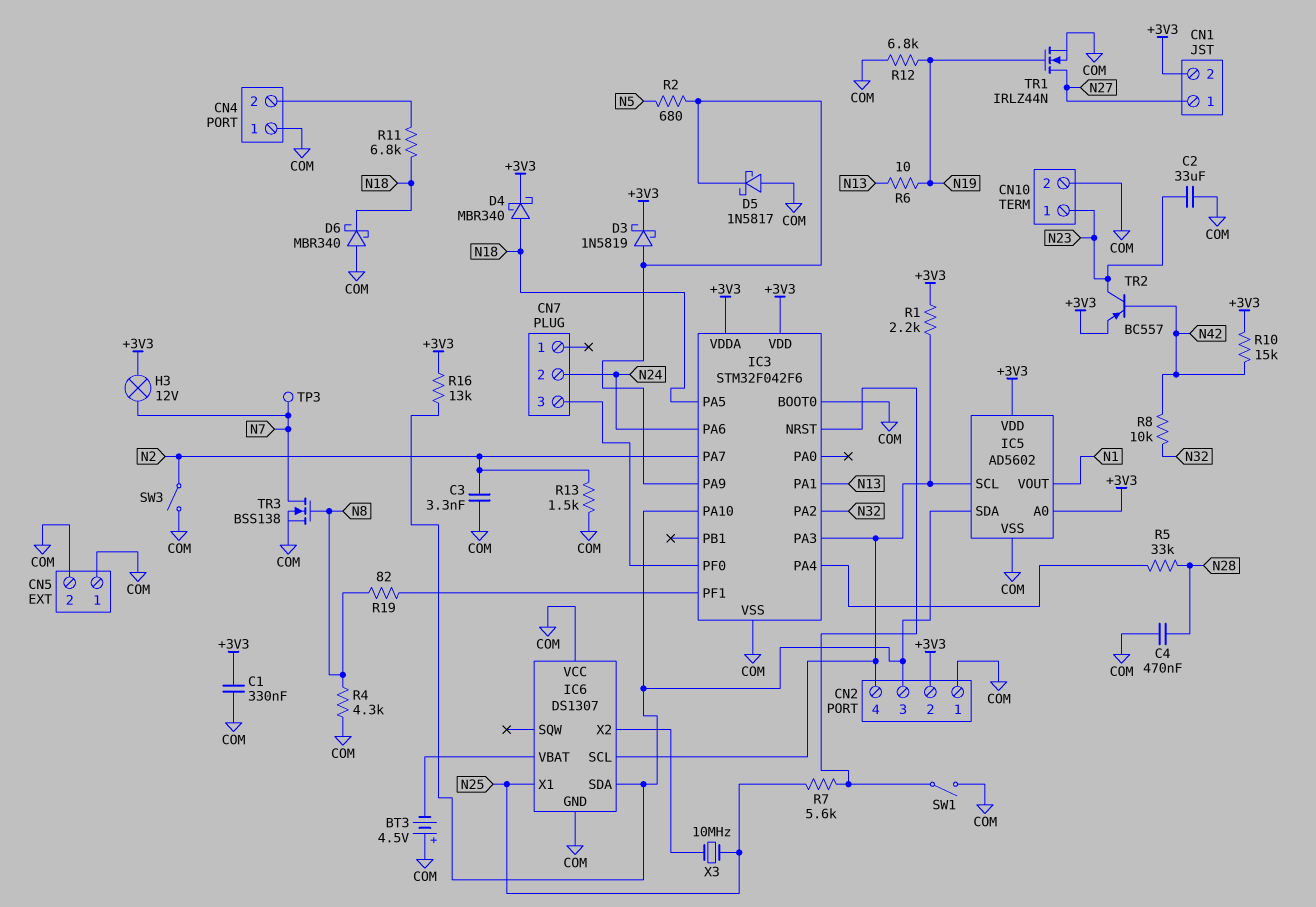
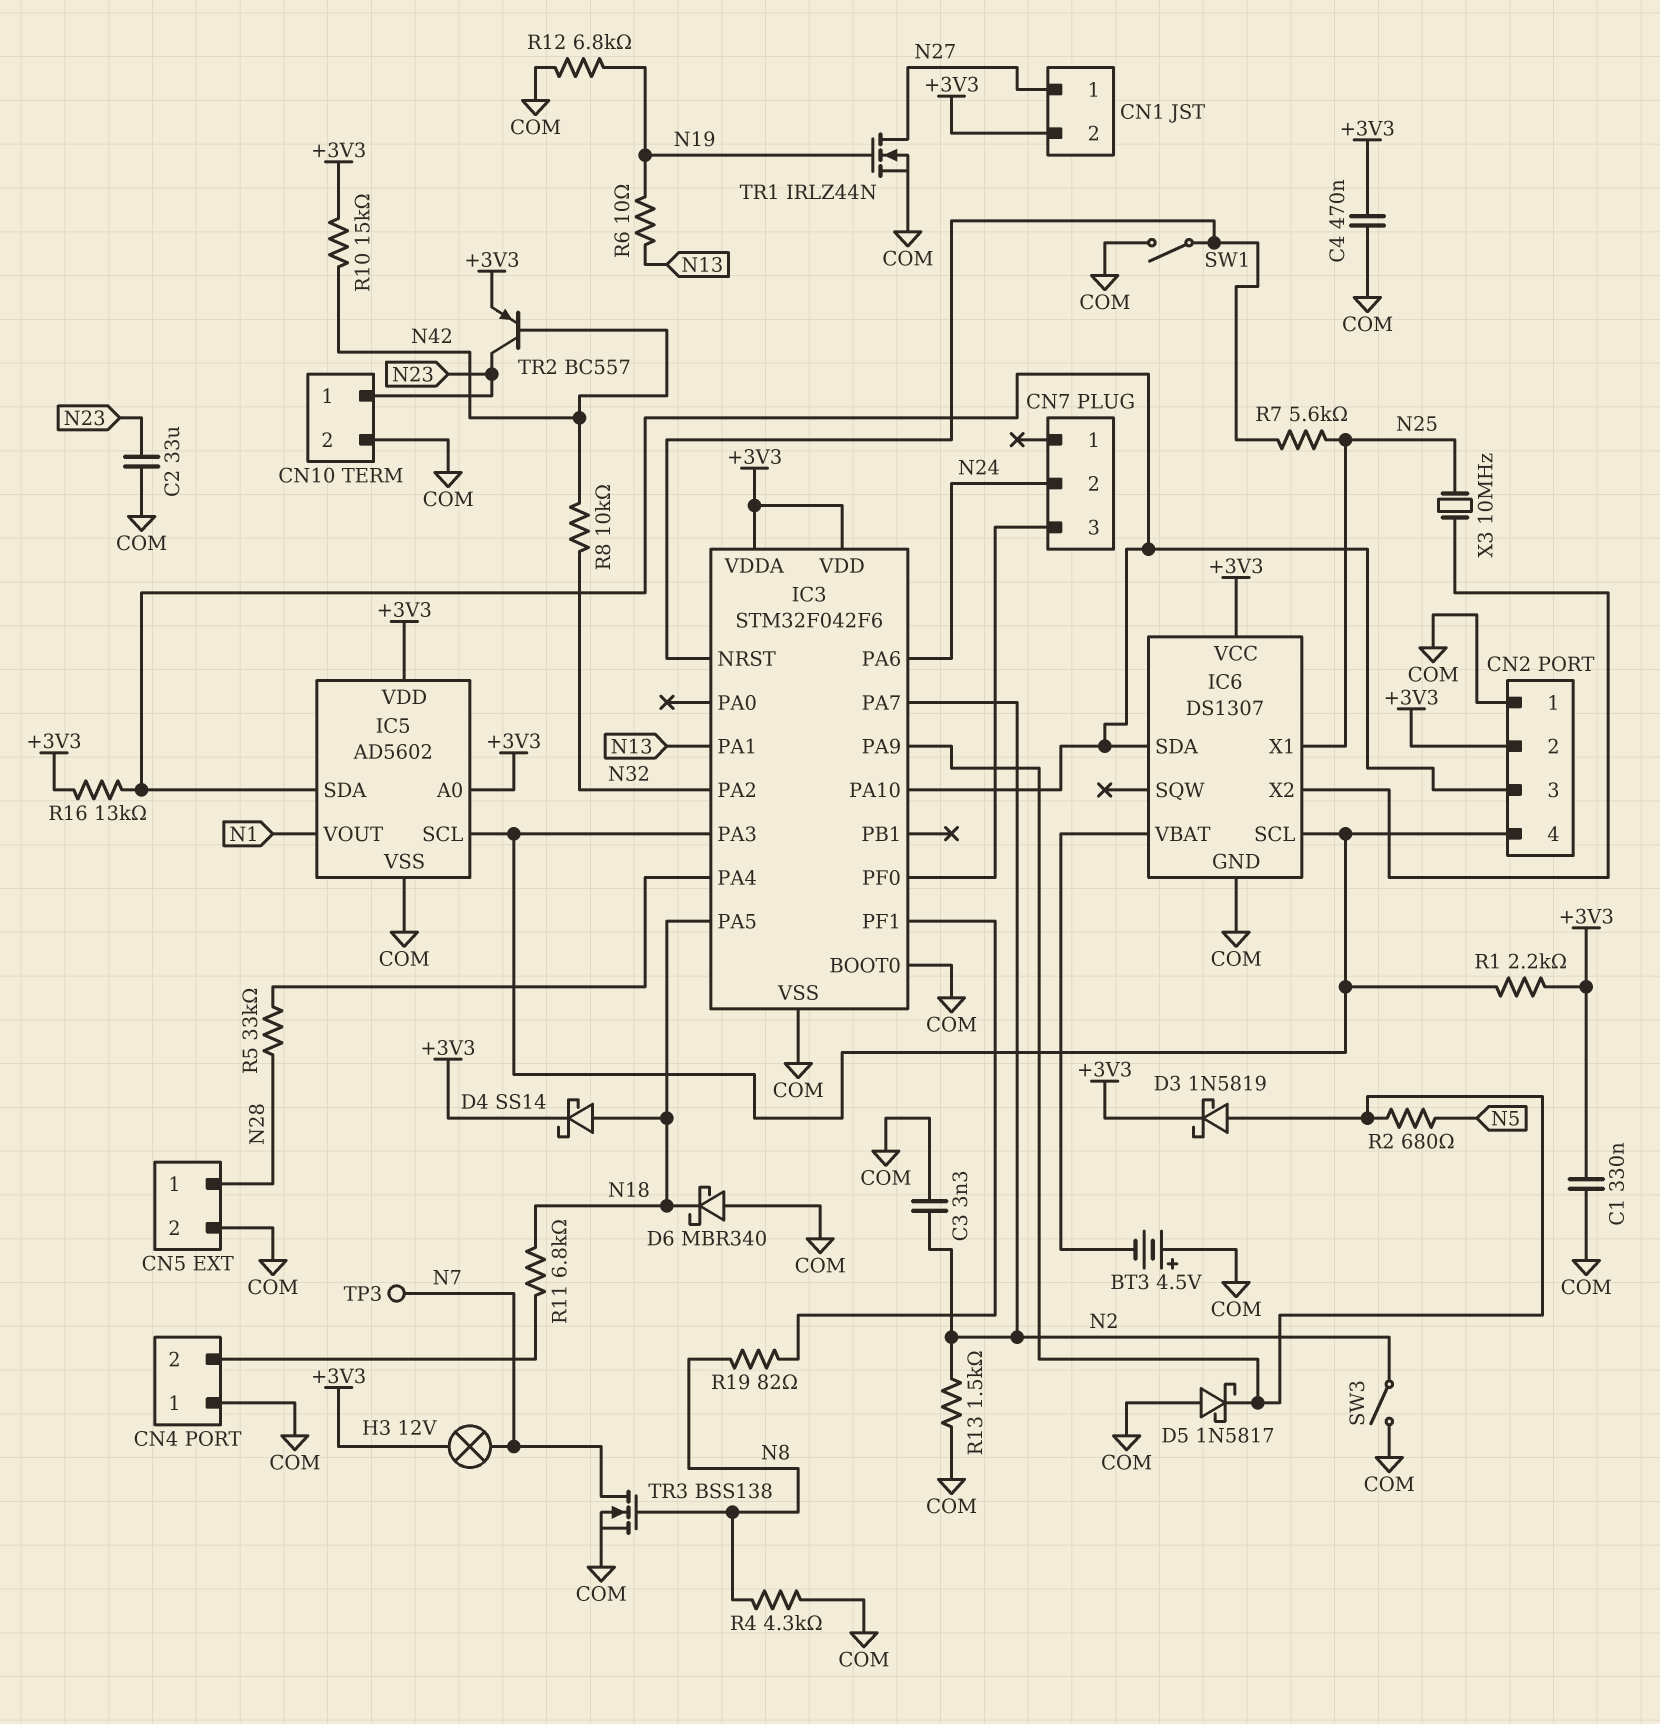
C4: 470nF (COM, N28) -> 470nF (+3V3, COM)
CN5 pin 1: COM -> N28
D4: schottky MBR340 (A N18, K +3V3) -> schottky SS14 (A N18, K +3V3)
IC6 pin VCC: COM -> +3V3

